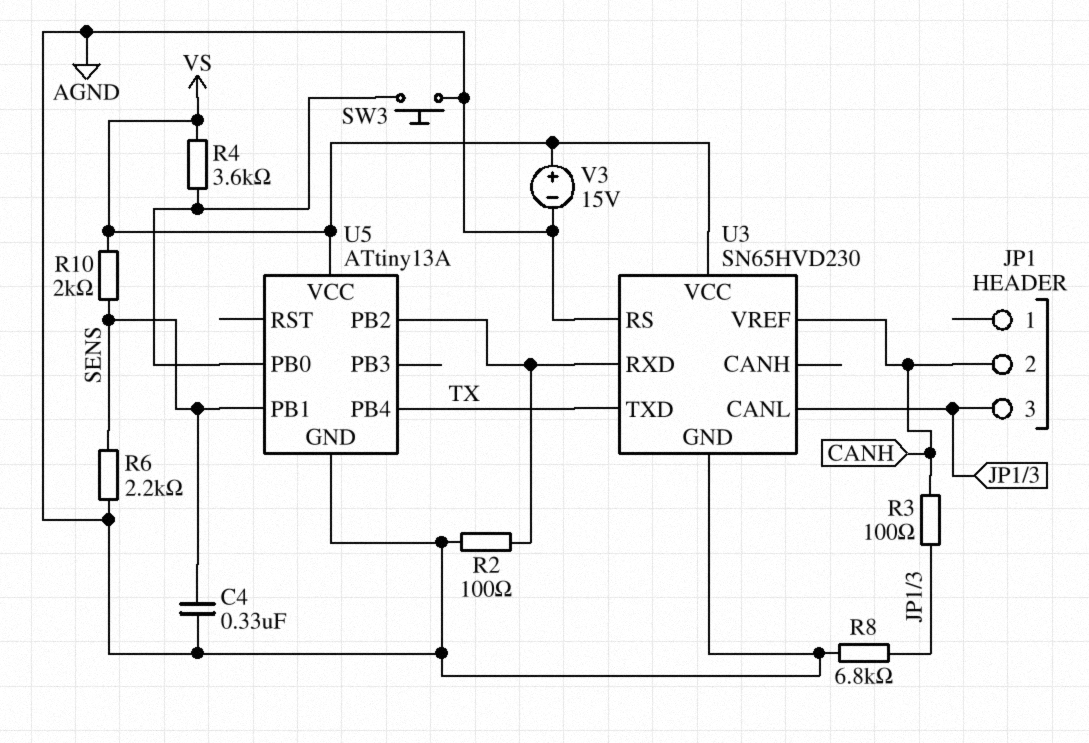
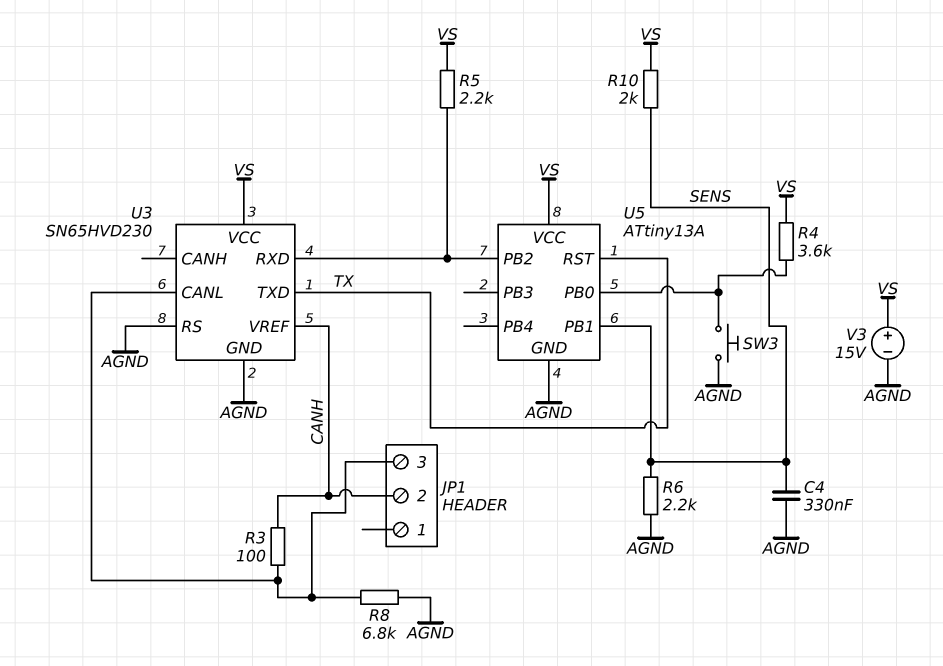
R2: 100 (AGND, U3/RXD) -> none
R5: none -> 2.2k (U3/RXD, VS)
U5 pin PB4: TX -> none
U5 pin RST: none -> TX

